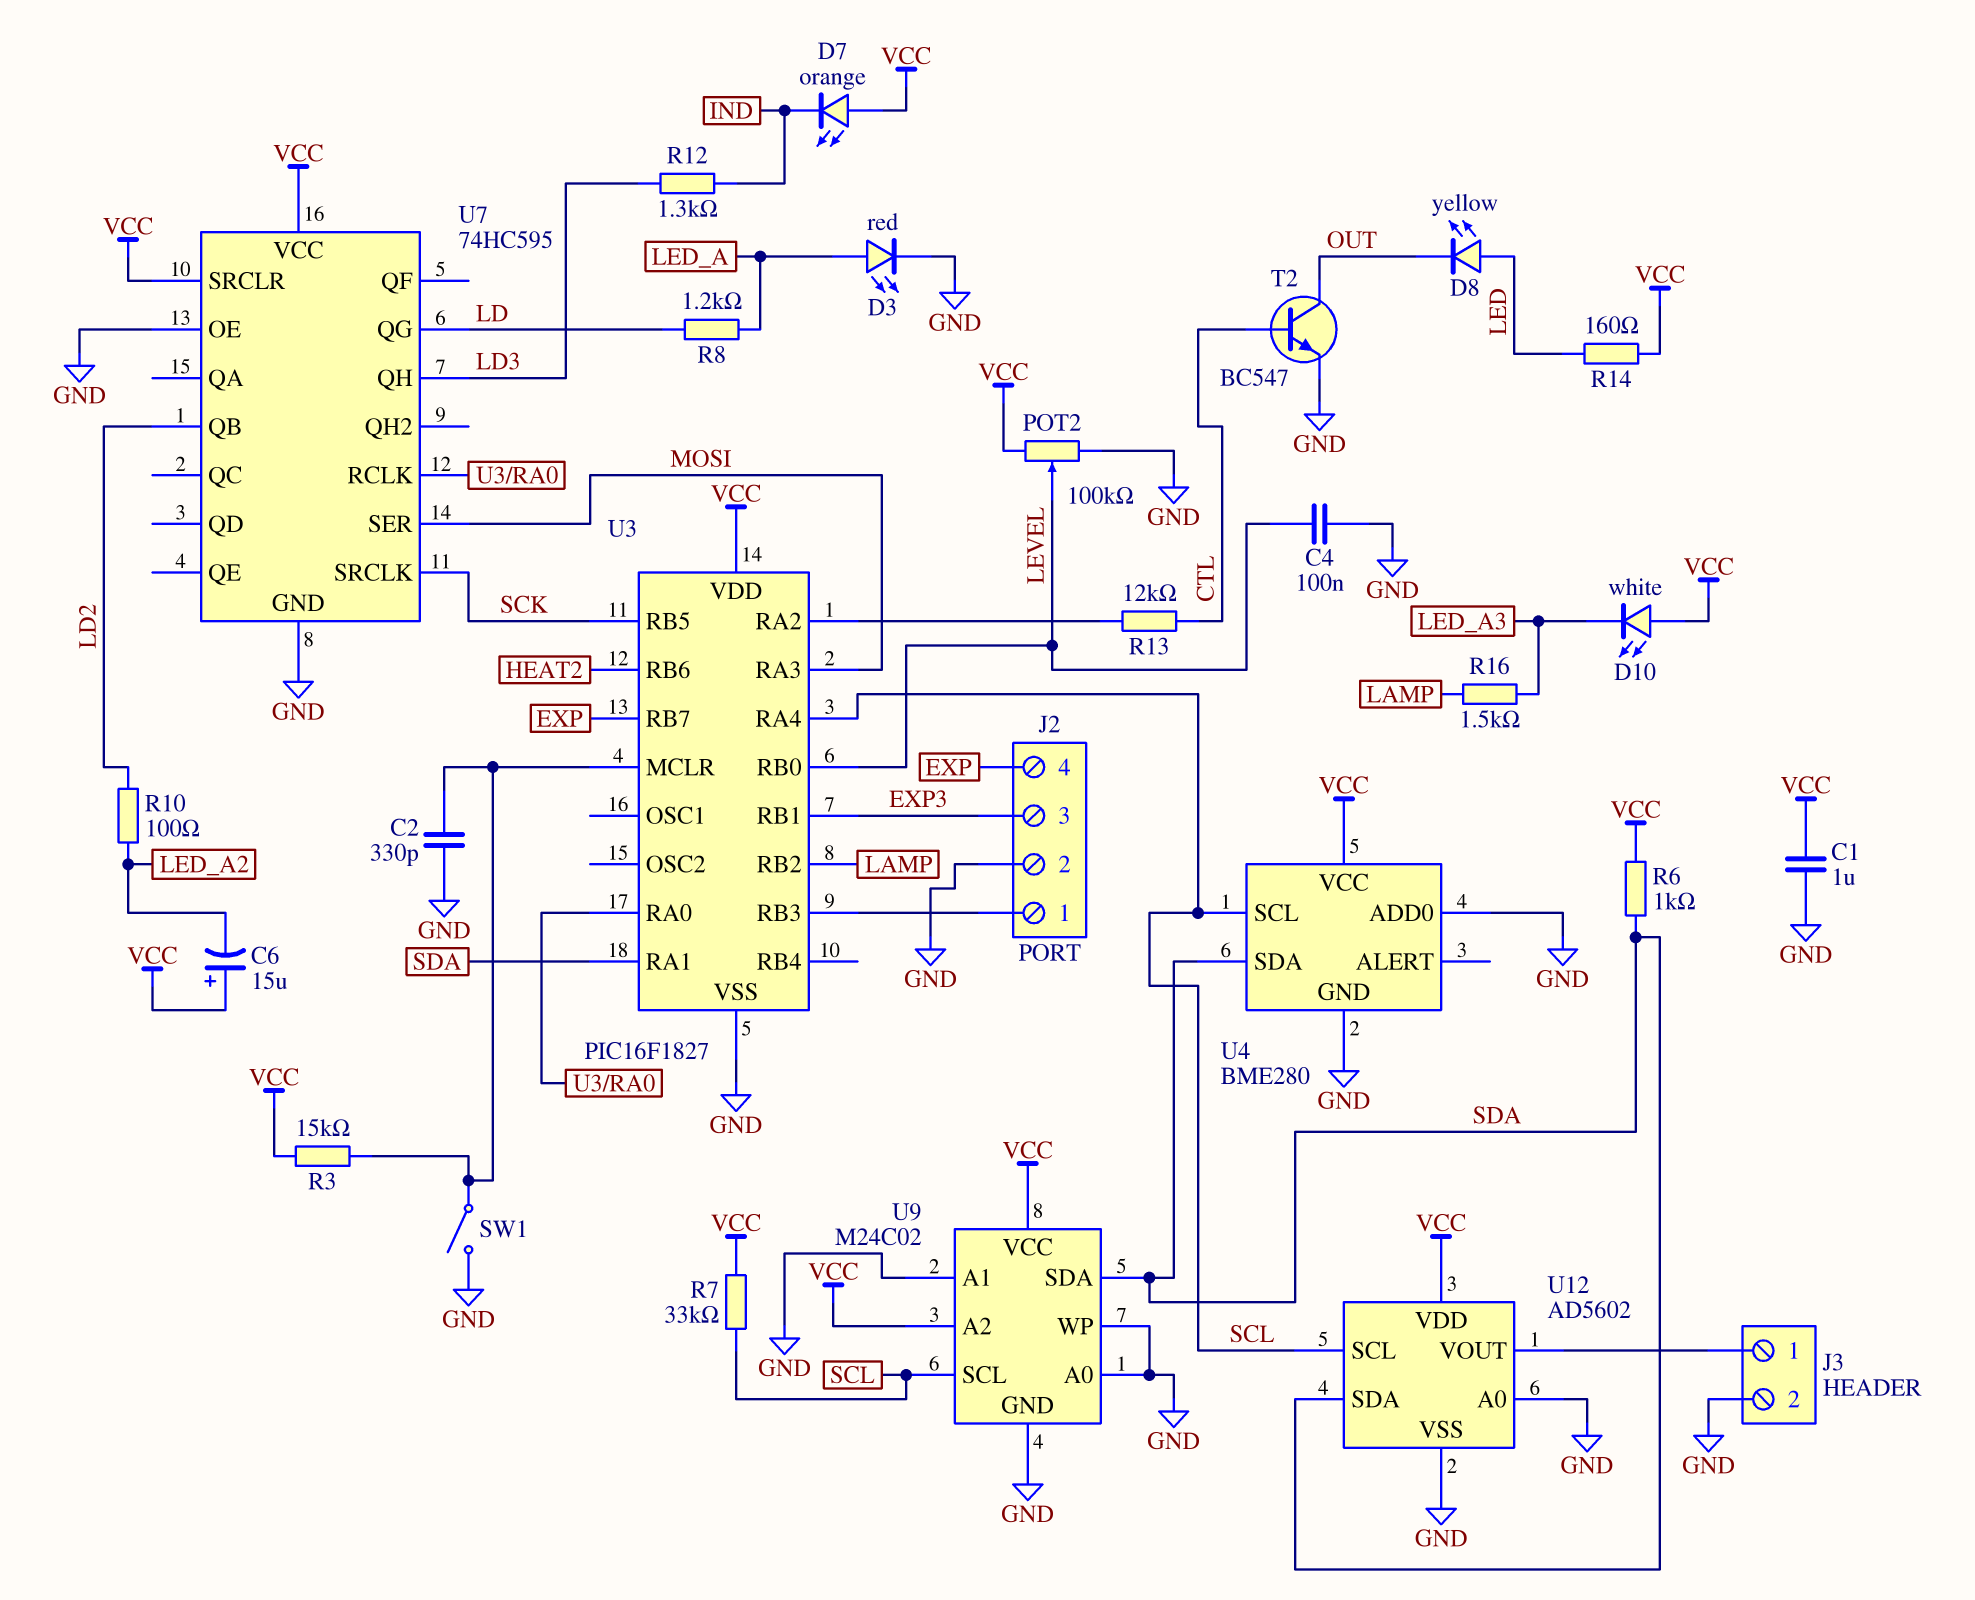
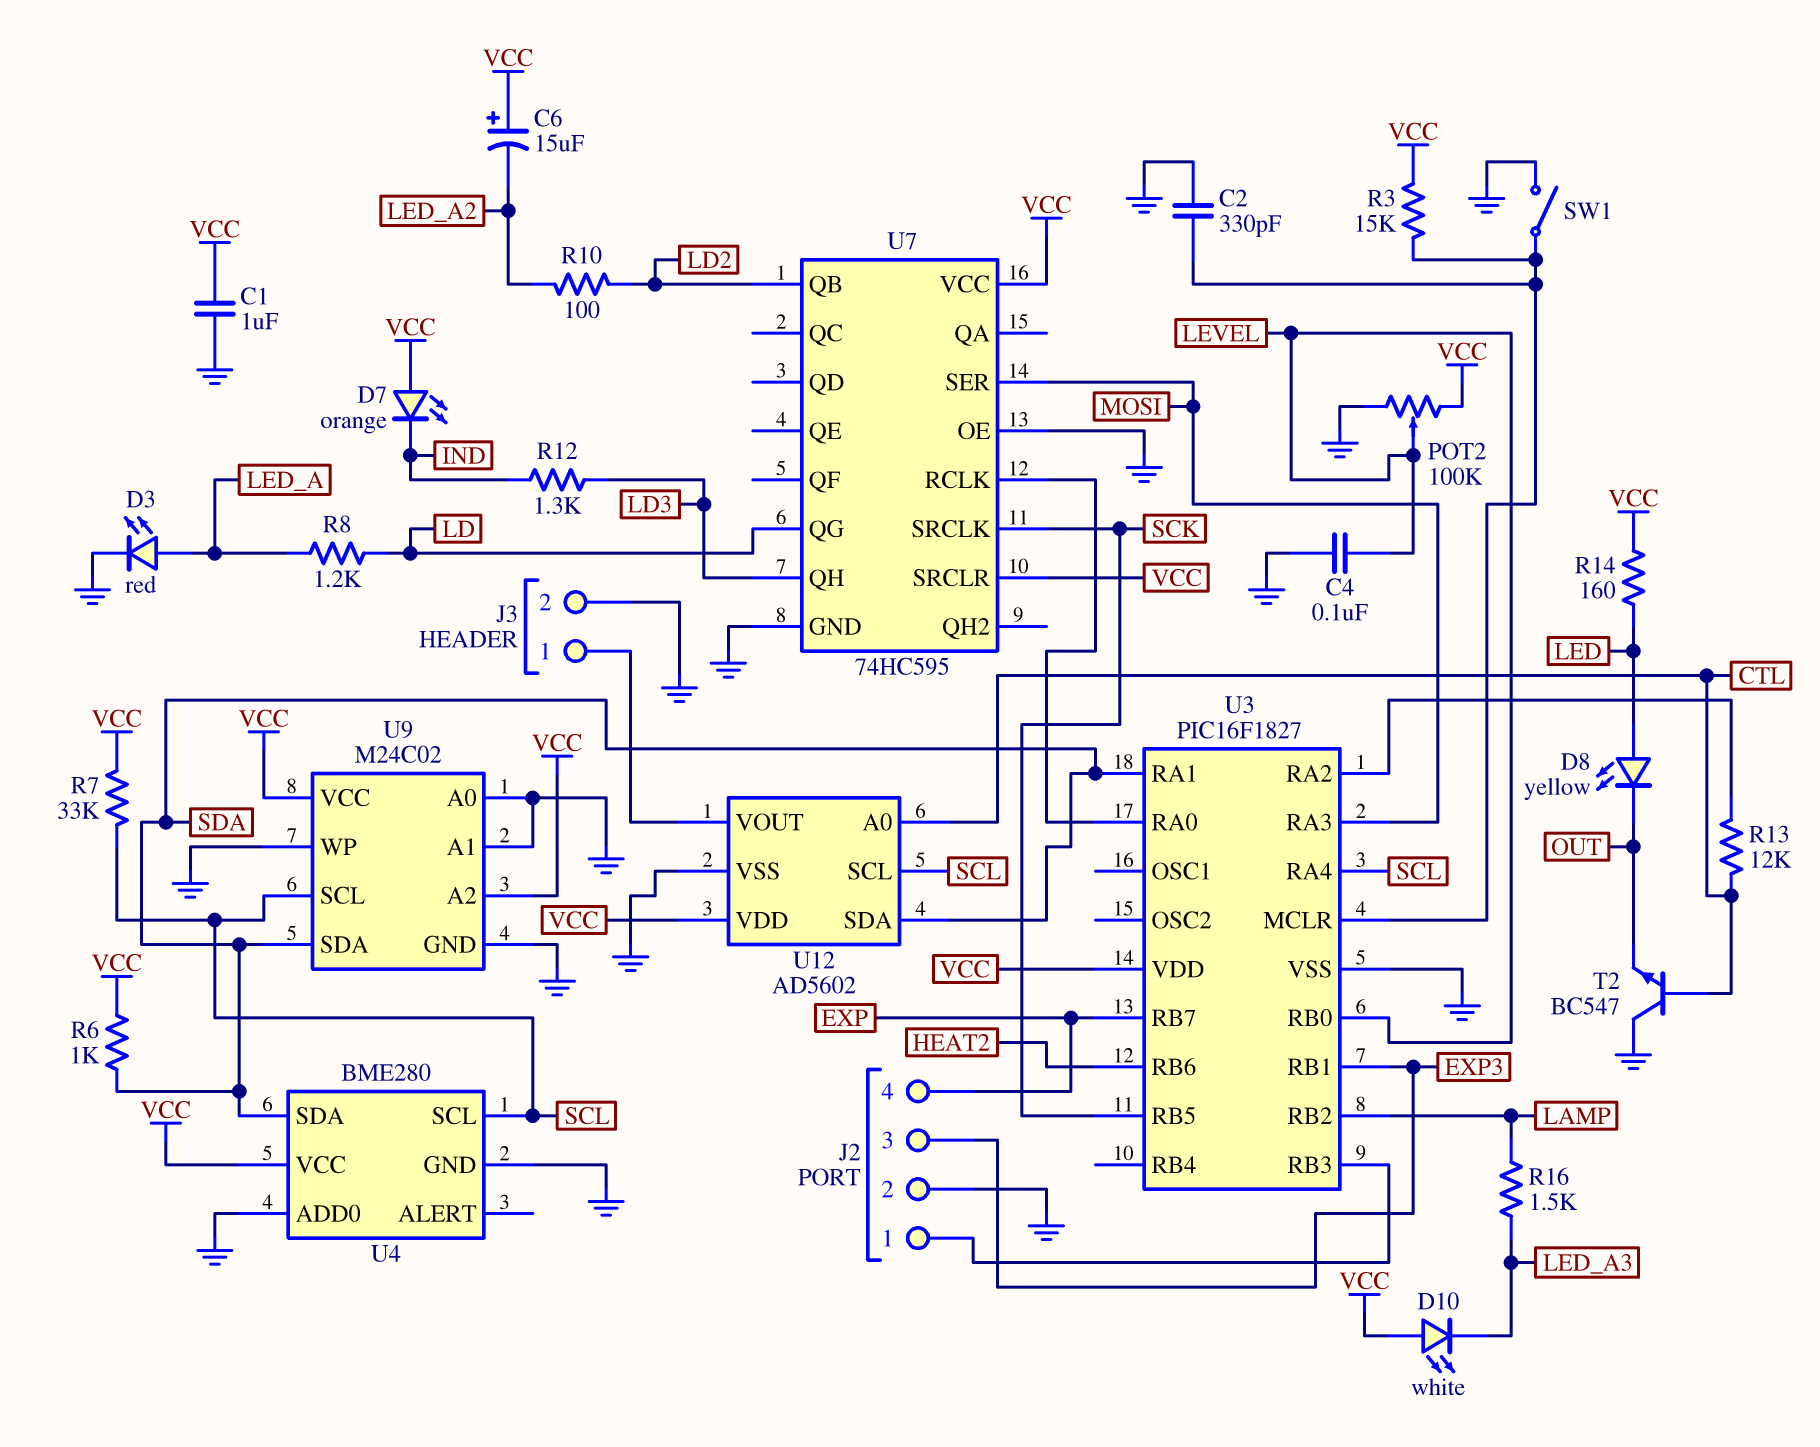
T2: NPN BC547 (B CTL, C OUT, E GND) -> NPN BC547 (B CTL, C GND, E OUT)
U12 pin A0: GND -> CTL

